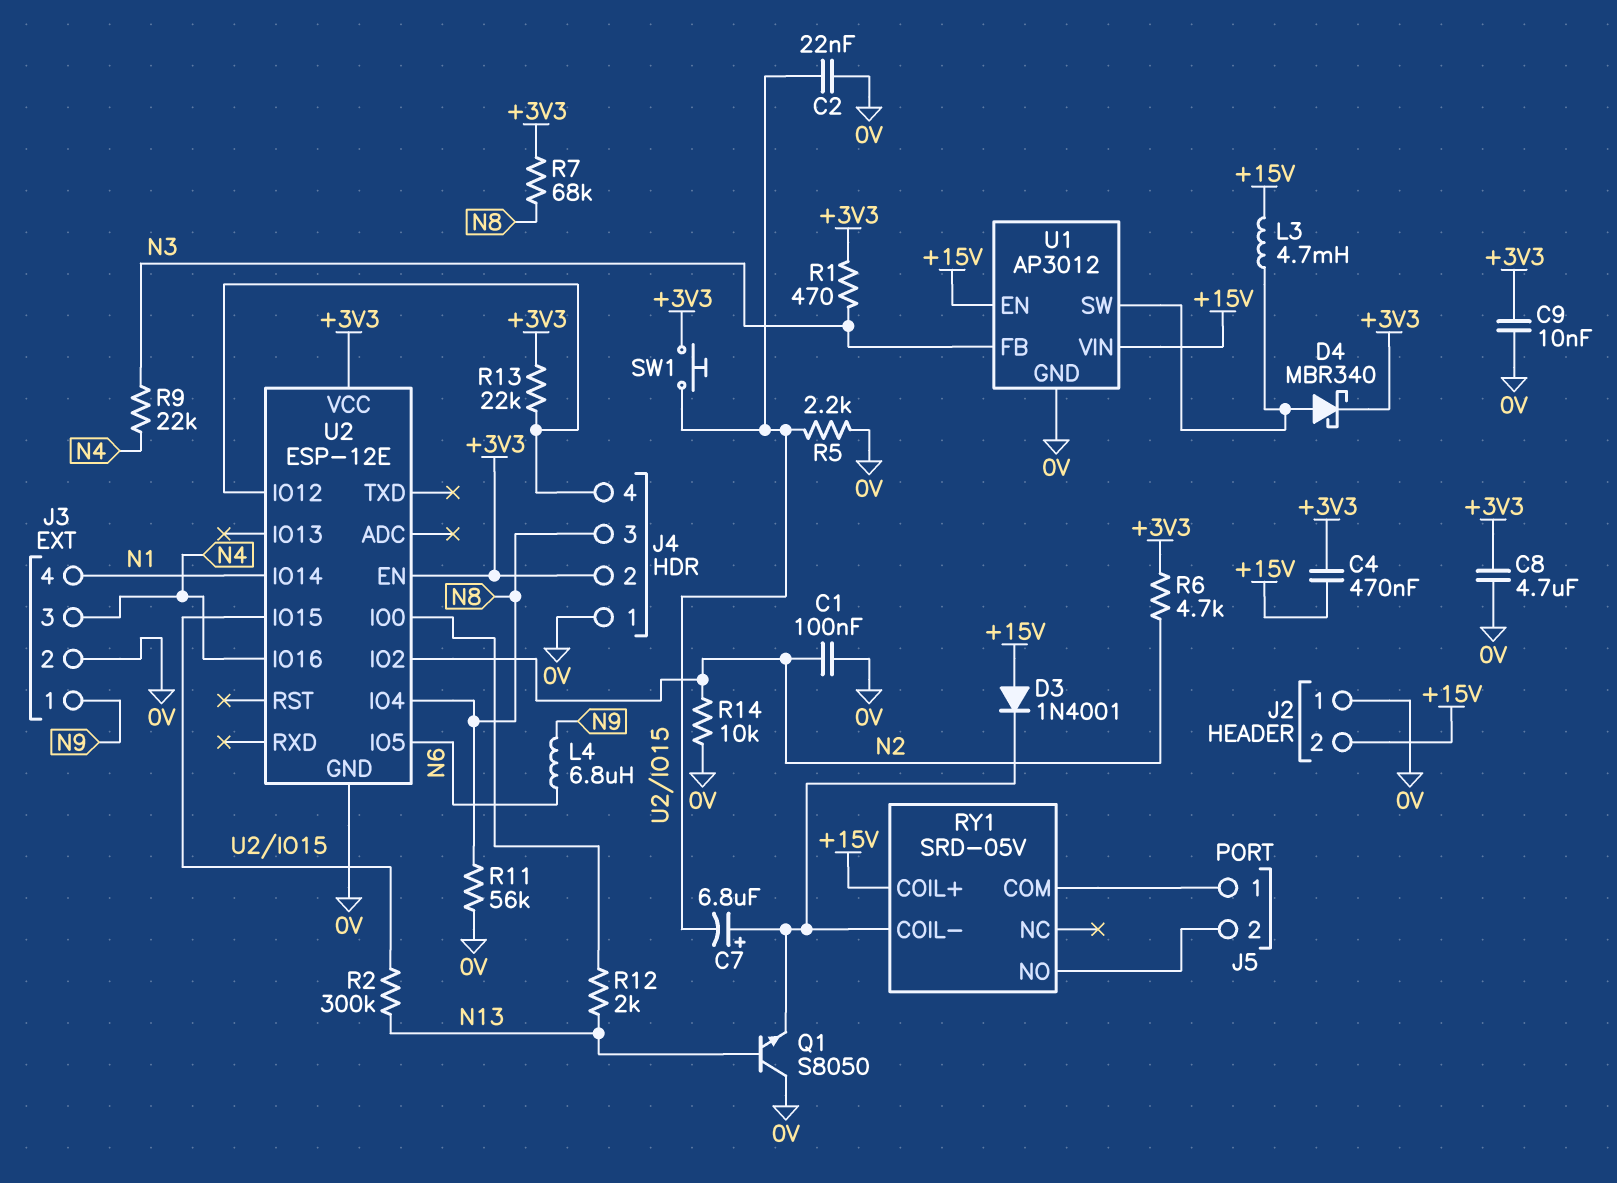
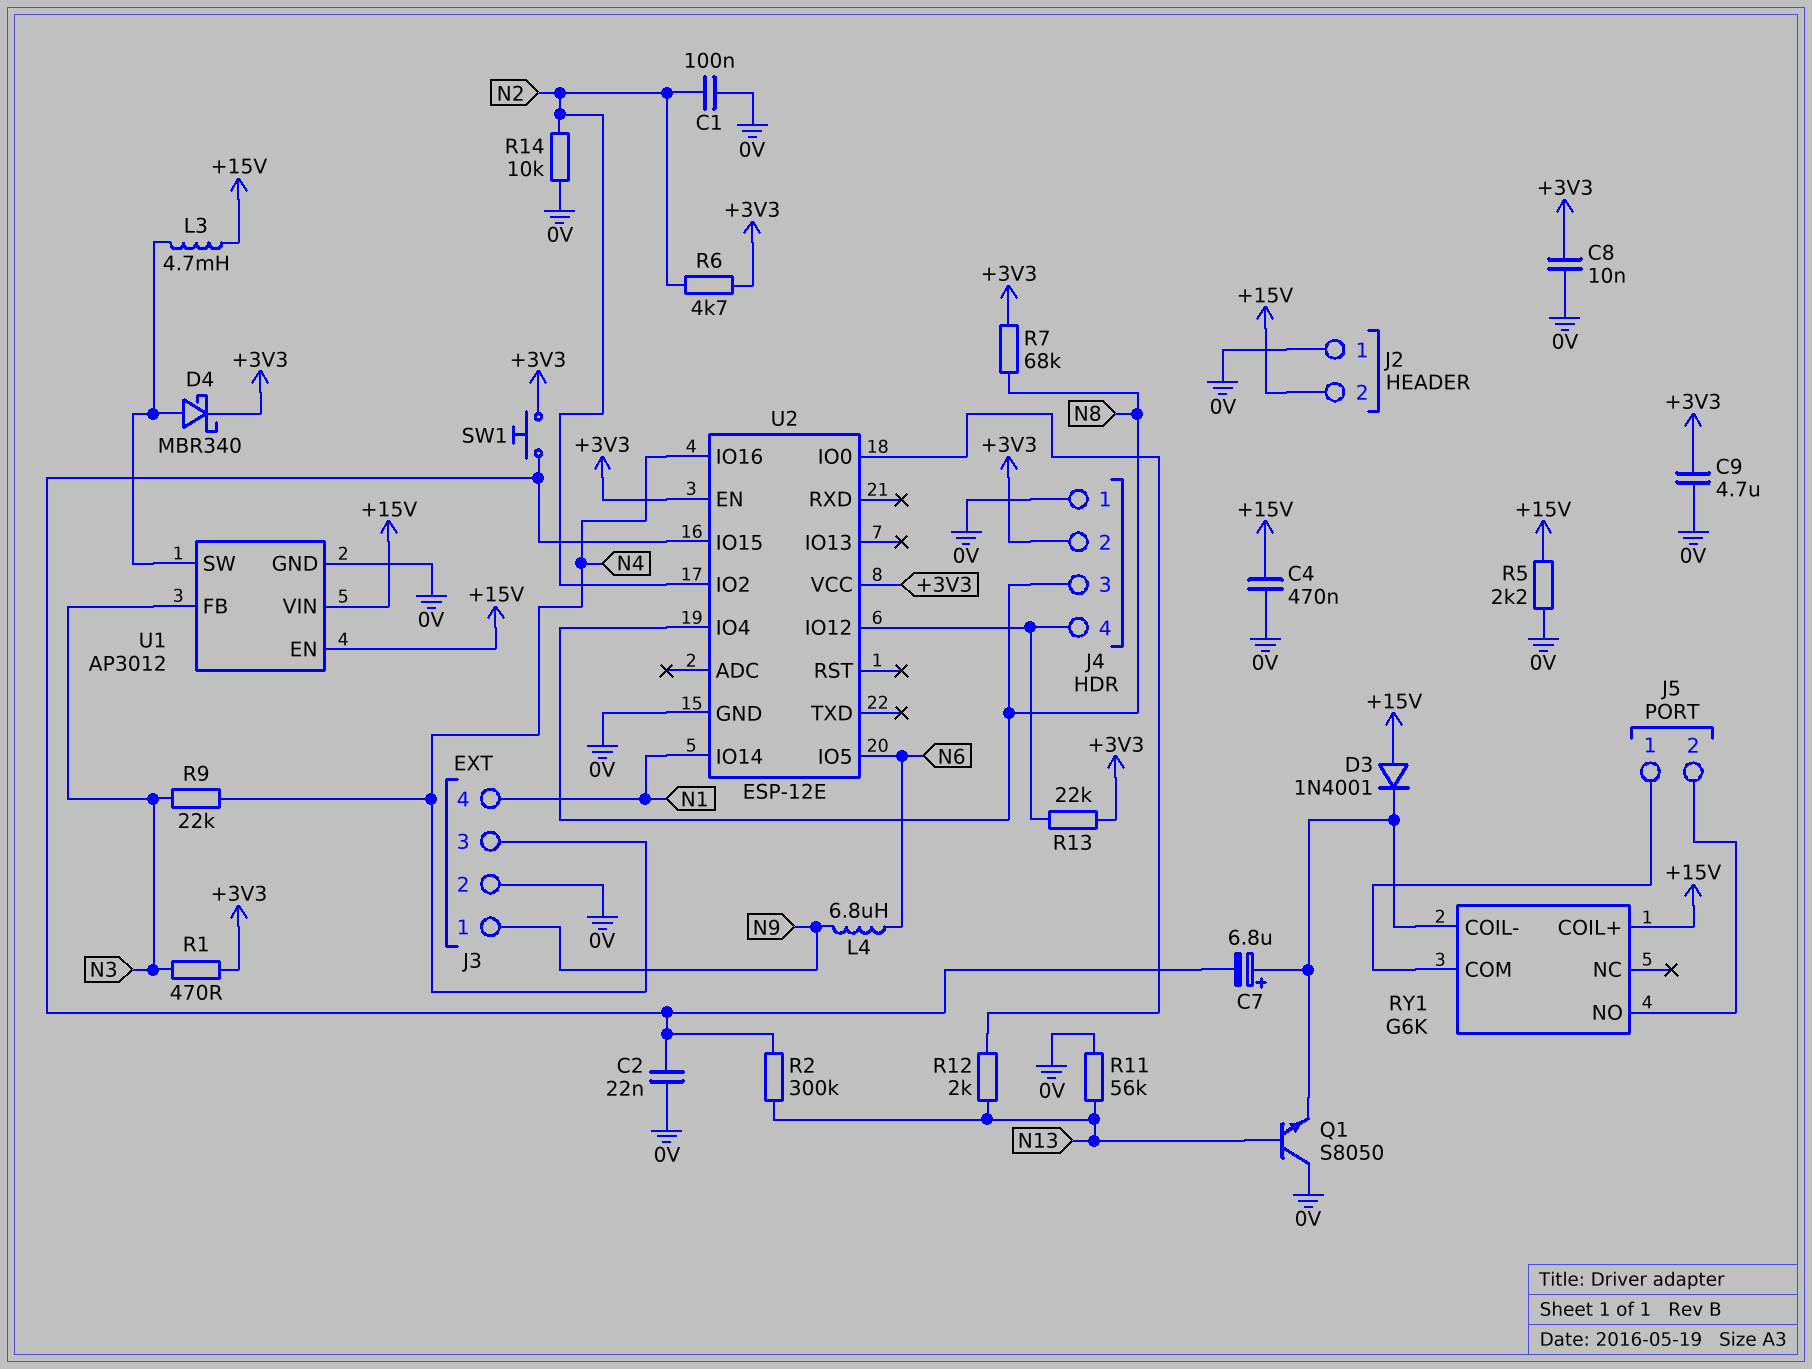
C4: 470nF (+3V3, +15V) -> 470nF (+15V, 0V)
C8: 4.7uF (+3V3, 0V) -> 10nF (+3V3, 0V)
C9: 10nF (+3V3, 0V) -> 4.7uF (+3V3, 0V)
R5: 2.2k (0V, U2/IO15) -> 2.2k (+15V, 0V)
R11: 56k (0V, N8) -> 56k (0V, N13)
RY1: SRD-05V -> G6K

